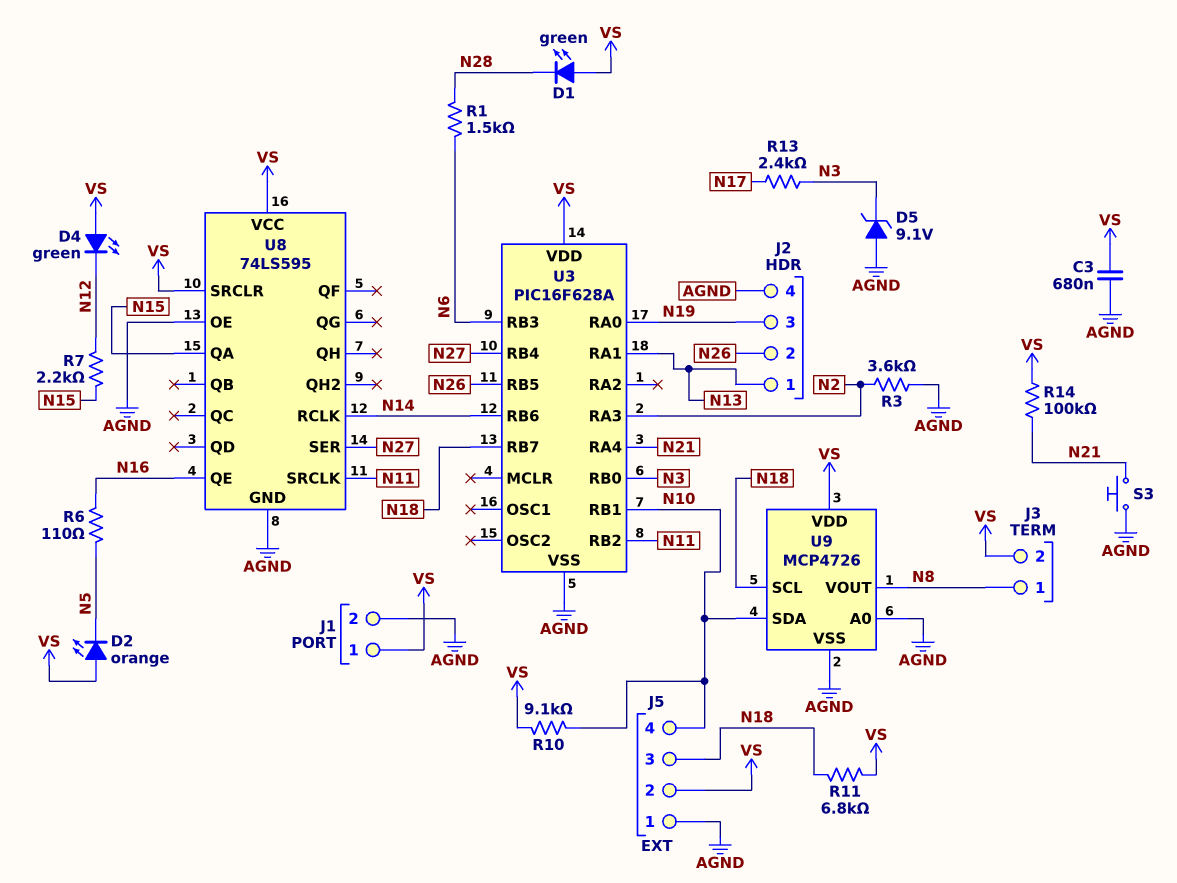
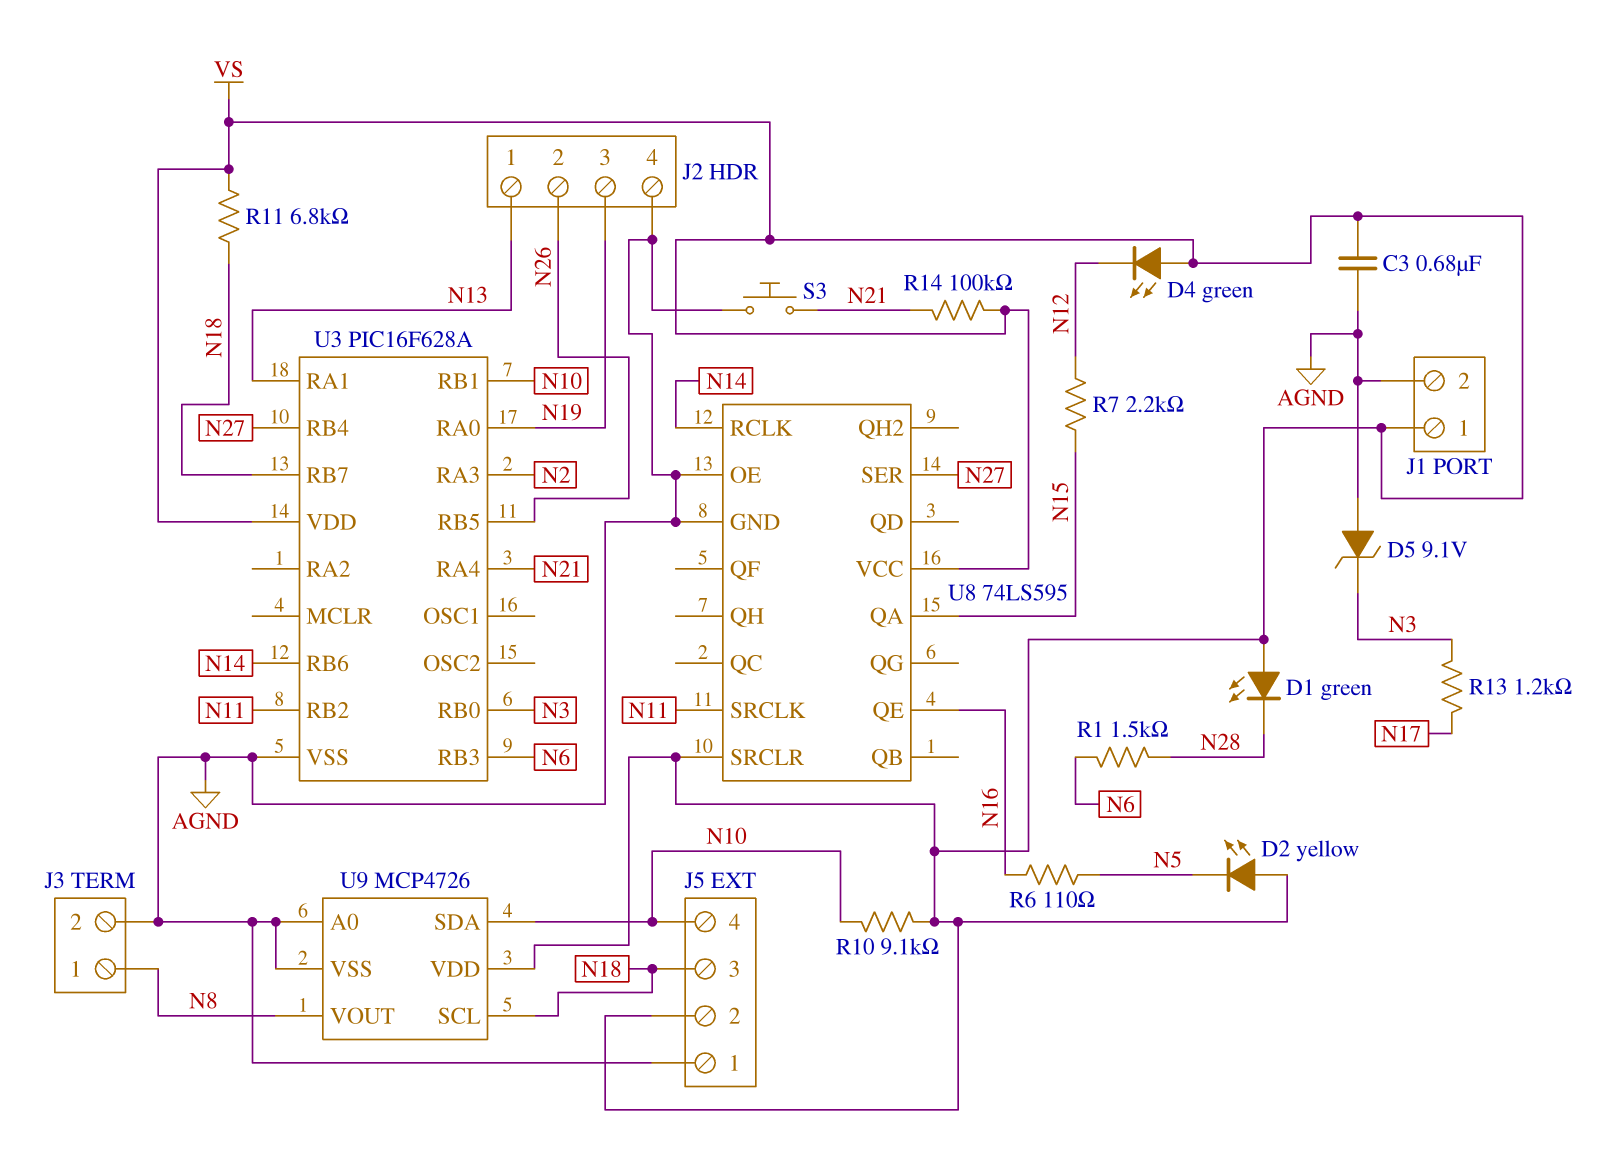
D2: LED orange (A VS, K N5) -> LED yellow (A VS, K N5)
J3 pin 2: VS -> AGND
R3: 3.6k (AGND, N2) -> none
R13: 2.4k (N3, N17) -> 1.2k (N3, N17)

